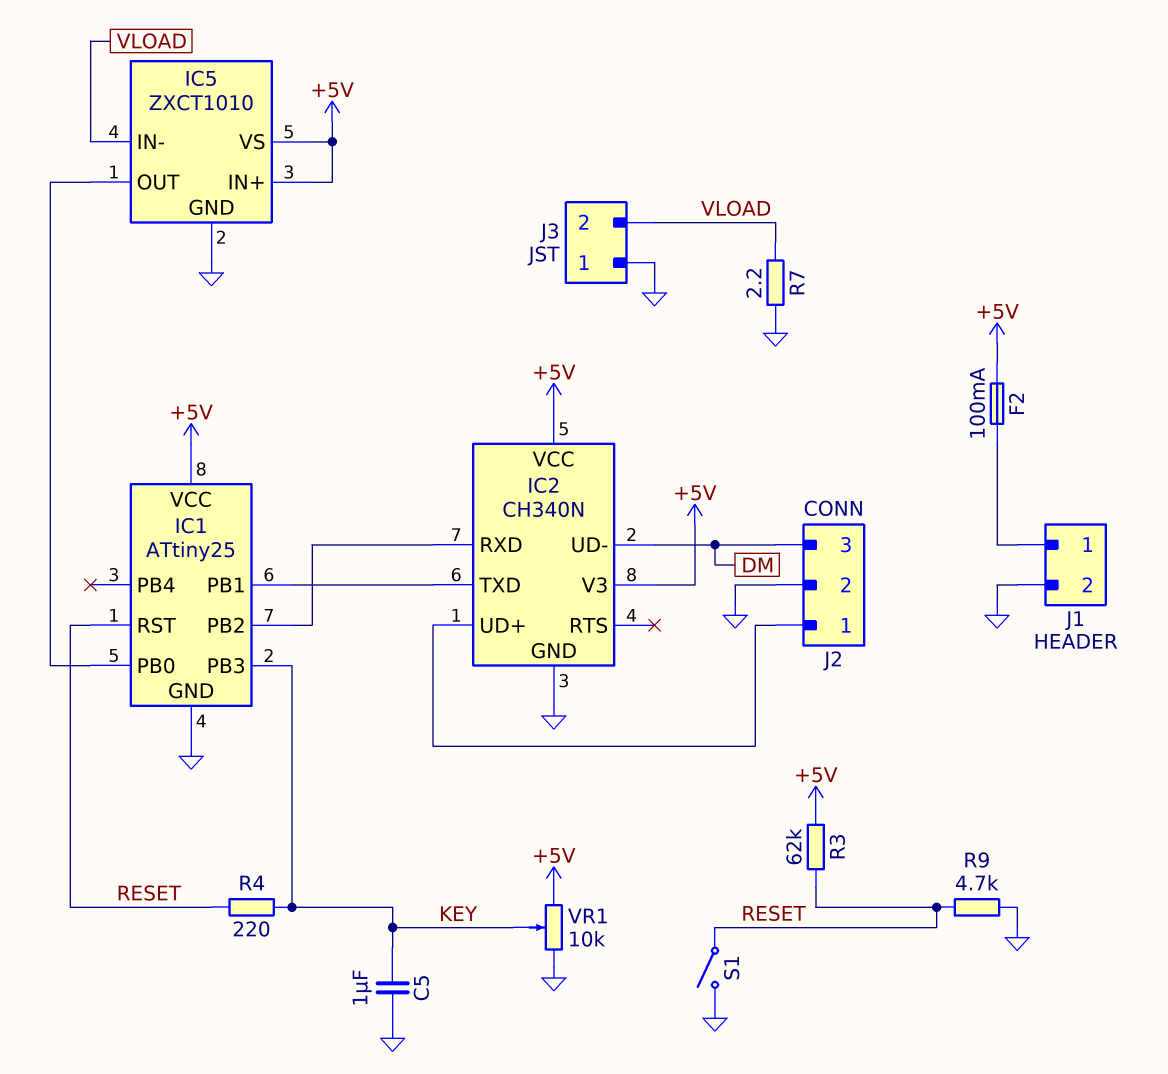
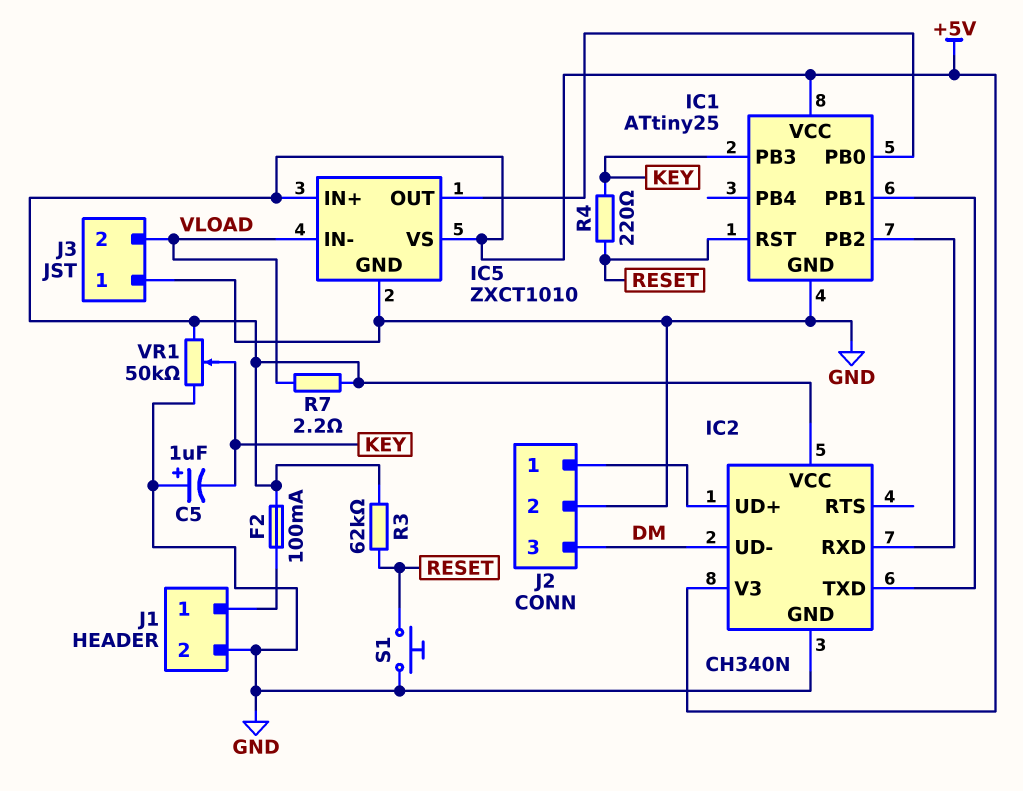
C5: 1uF (GND, KEY) -> 1uF (plus GND, minus KEY)
R7: 2.2 (GND, VLOAD) -> 2.2 (+5V, VLOAD)
R9: 4.7k (GND, RESET) -> none
S1: switch (GND, RESET) -> button (GND, RESET)
VR1: 10k (+5V, GND, wiper KEY) -> 50k (+5V, GND, wiper KEY)

